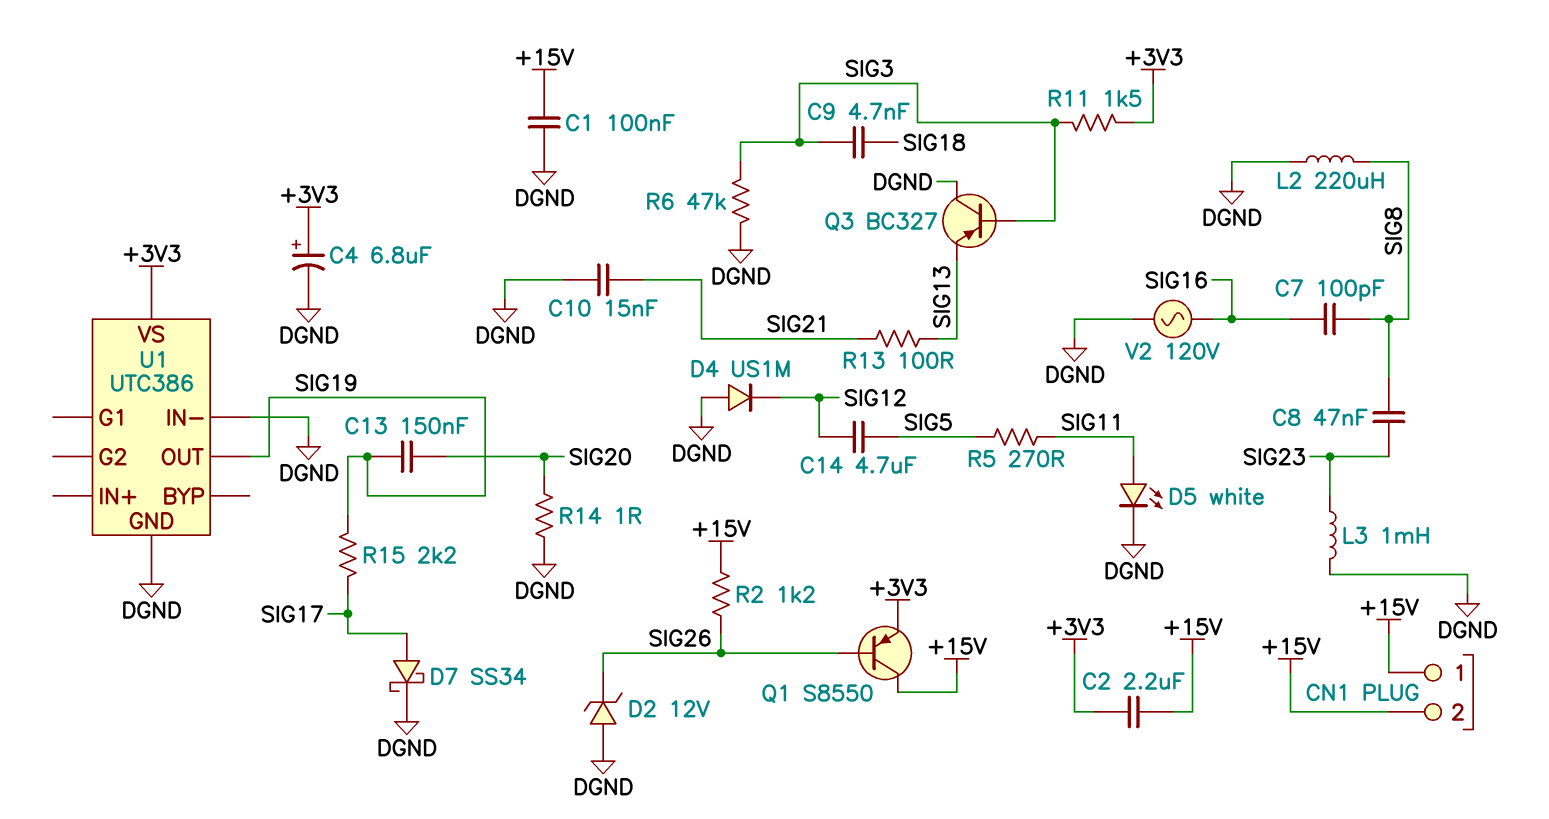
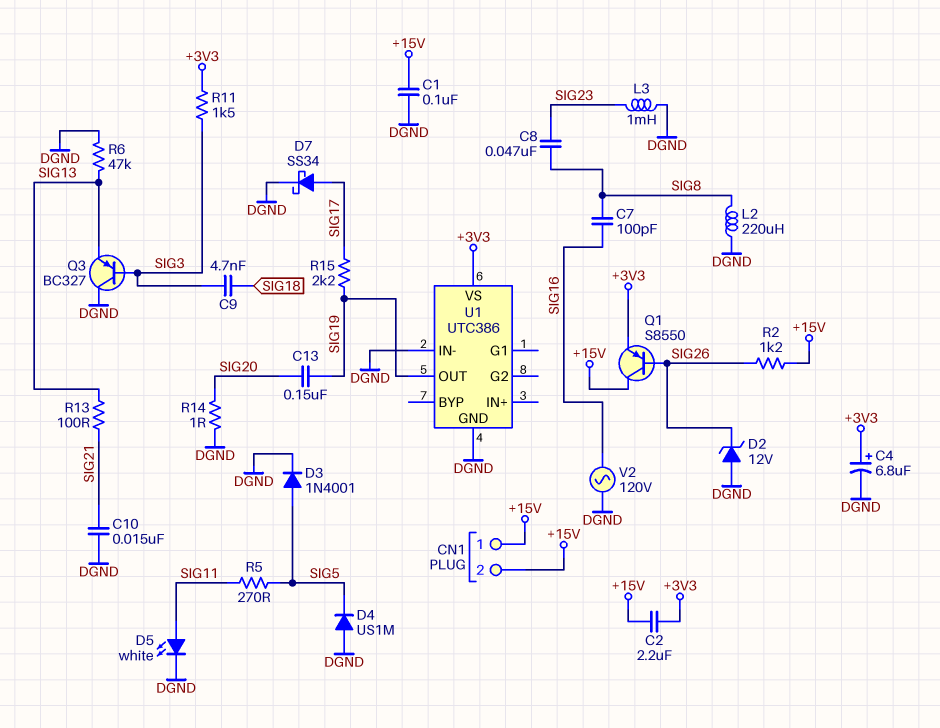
C14: 4.7uF (SIG5, SIG12) -> none
D3: none -> diode 1N4001 (A SIG5, K DGND)
D4: diode US1M (A DGND, K SIG12) -> diode US1M (A DGND, K SIG5)
R6: 47k (DGND, SIG3) -> 47k (DGND, SIG13)

